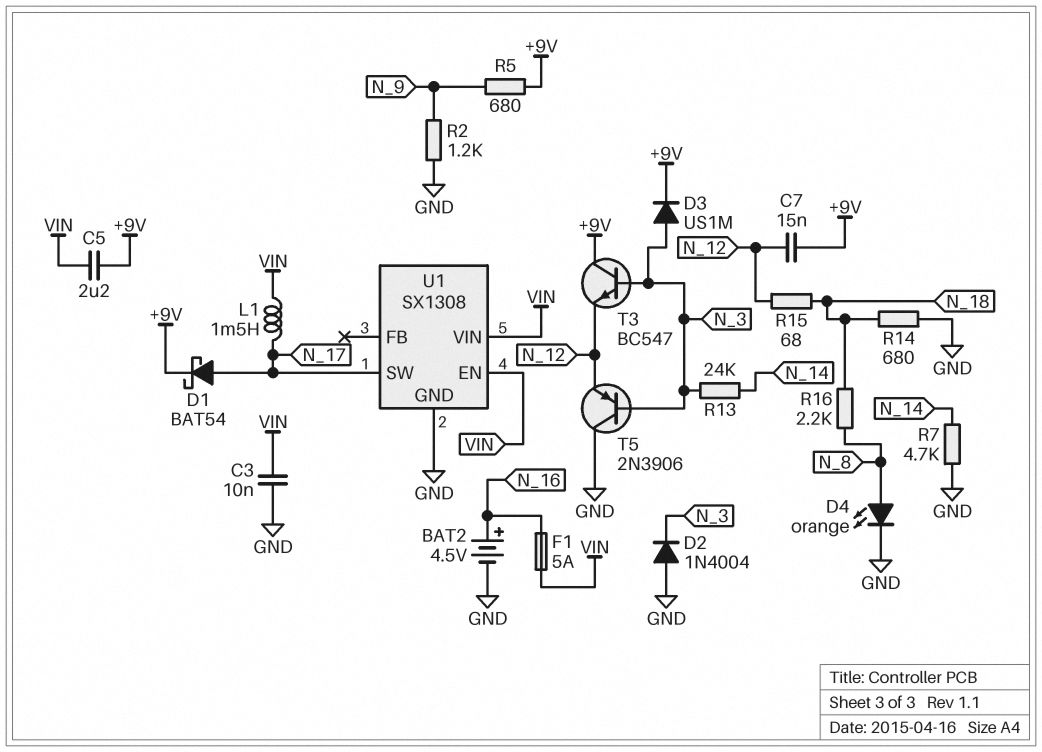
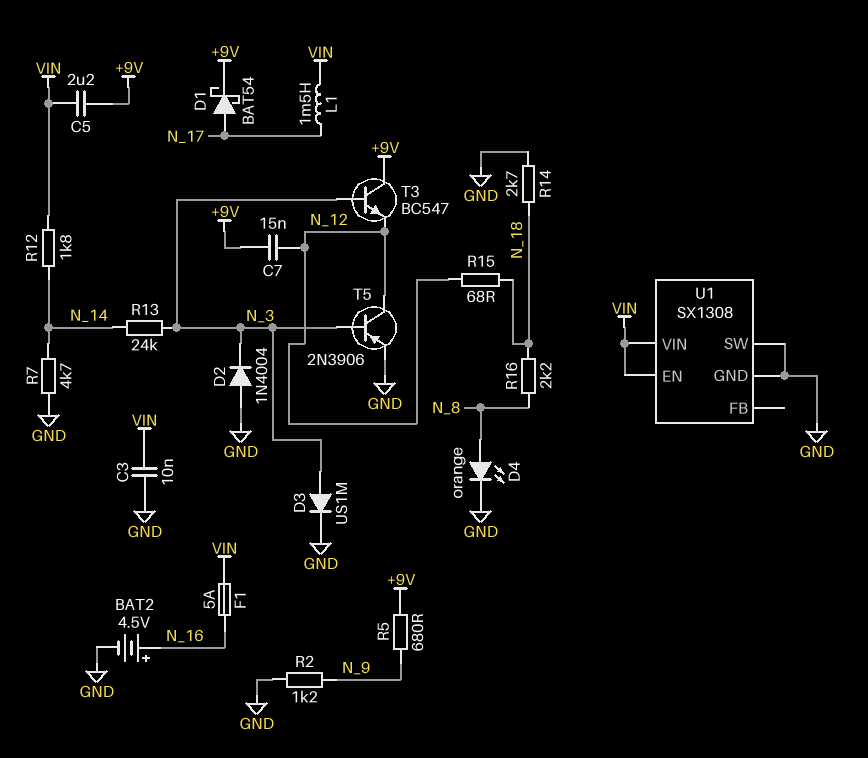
D3: diode US1M (A N_3, K +9V) -> diode US1M (A N_3, K GND)
R12: none -> 1.8k (N_14, VIN)
R14: 680 (GND, N_18) -> 2.7k (GND, N_18)
T5: PNP 2N3906 (B N_3, C GND, E N_12) -> PNP 2N3906 (B N_3, C N_12, E GND)
U1 pin SW: N_17 -> GND

